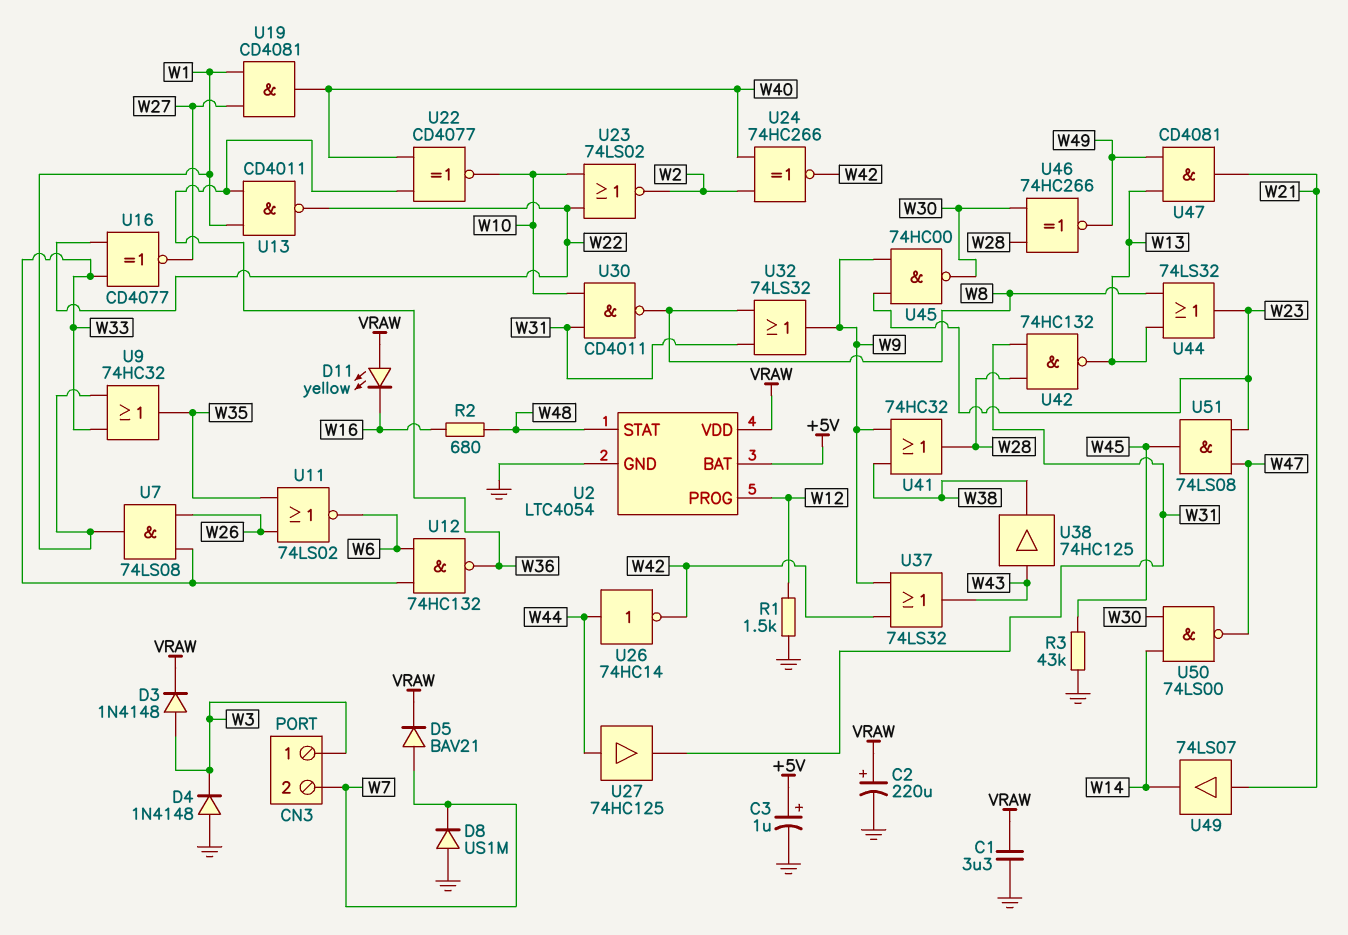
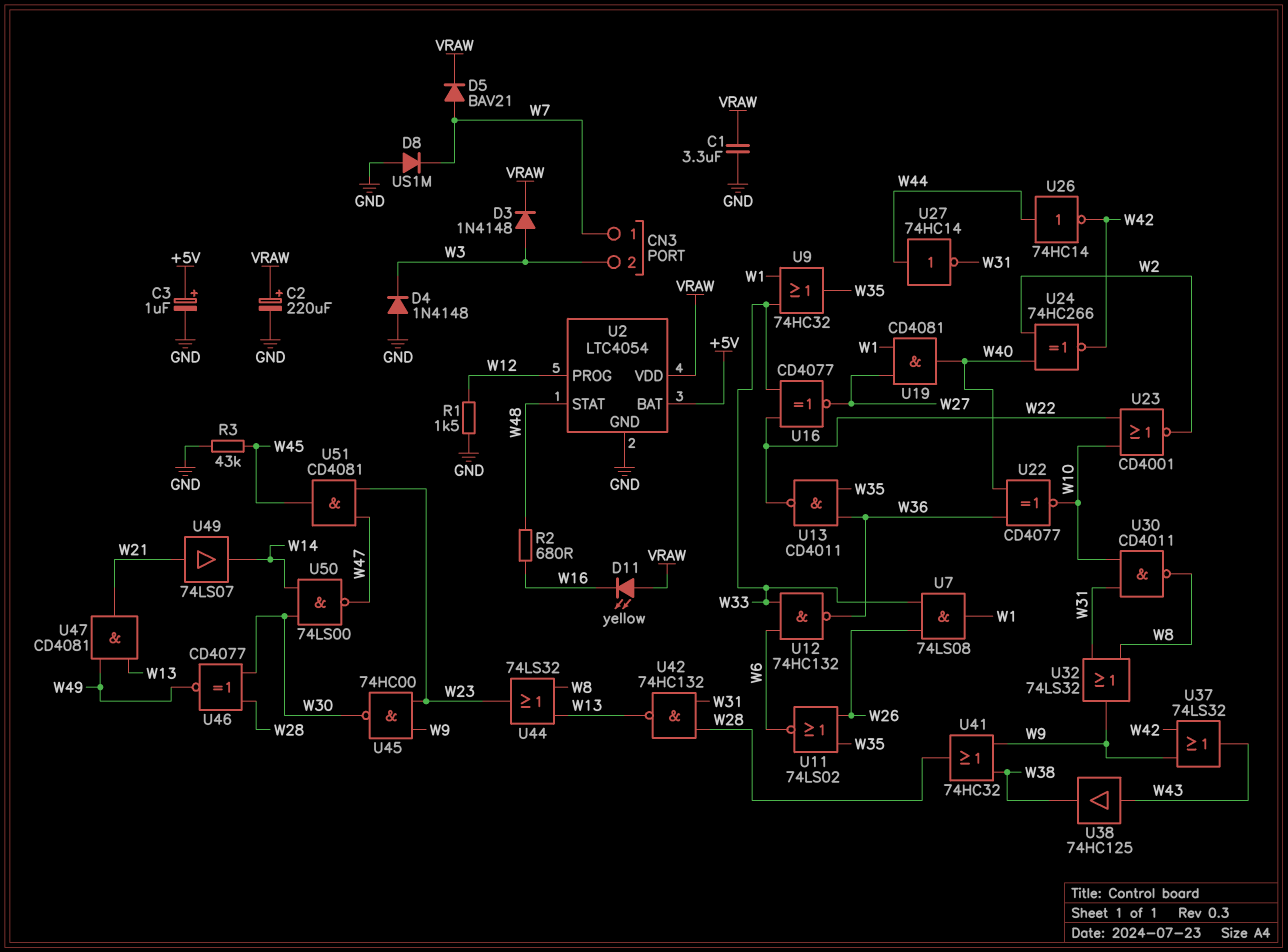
CN3 pin 1: W3 -> W7
CN3 pin 2: W7 -> W3
U13: NAND CD4011 (in W1, in W36, out W22) -> NAND CD4011 (in W35, in W36, out W22)
U23: NOR 74LS02 (in W10, in W22, out W2) -> NOR CD4001 (in W10, in W22, out W2)
U27: buffer 74HC125 (in W44, out W31) -> NOT 74HC14 (in W44, out W31)
U46: XNOR 74HC266 (in W28, in W30, out W49) -> XNOR CD4077 (in W28, in W30, out W49)
U51: AND 74LS08 (in W23, in W47, out W45) -> AND CD4081 (in W23, in W47, out W45)

